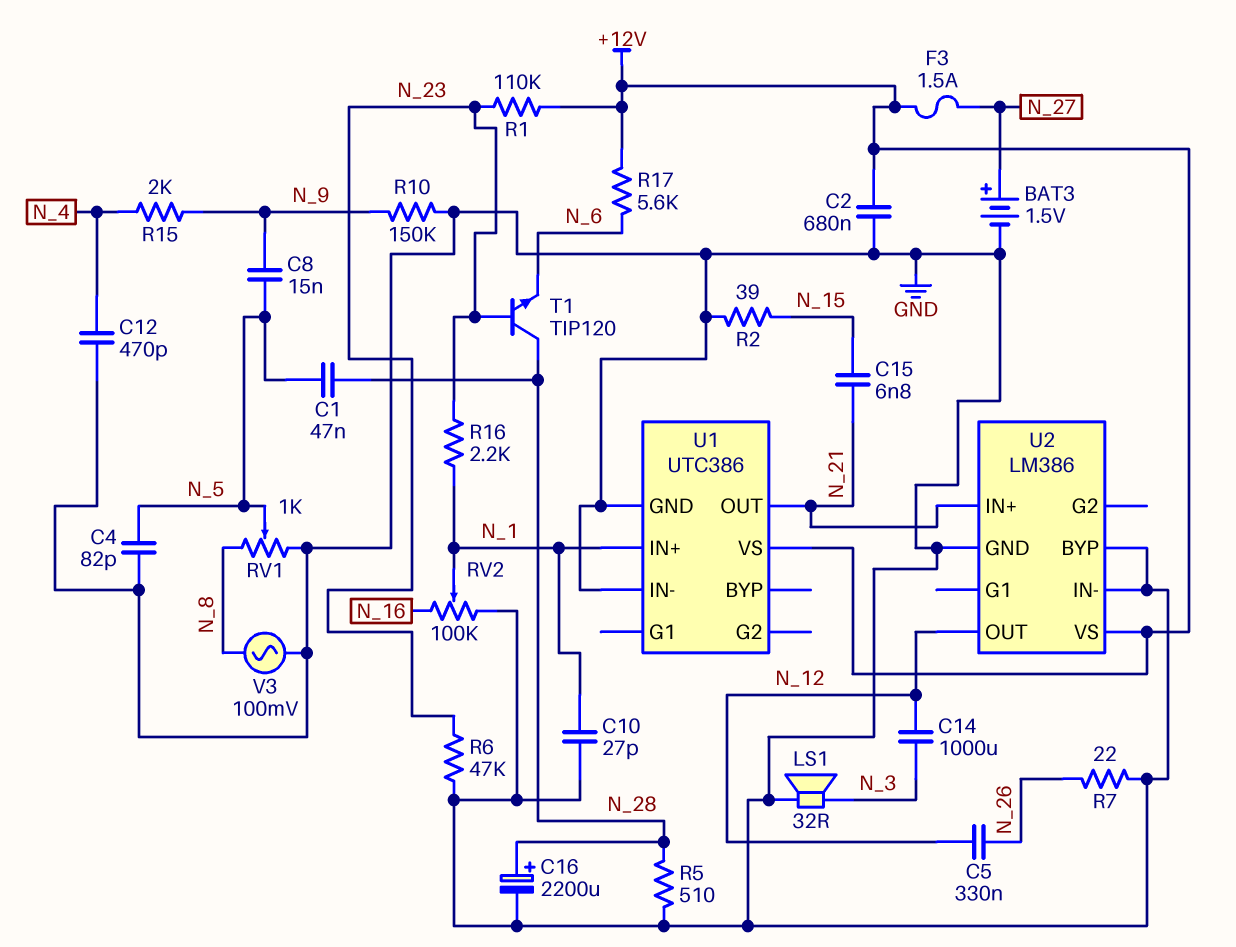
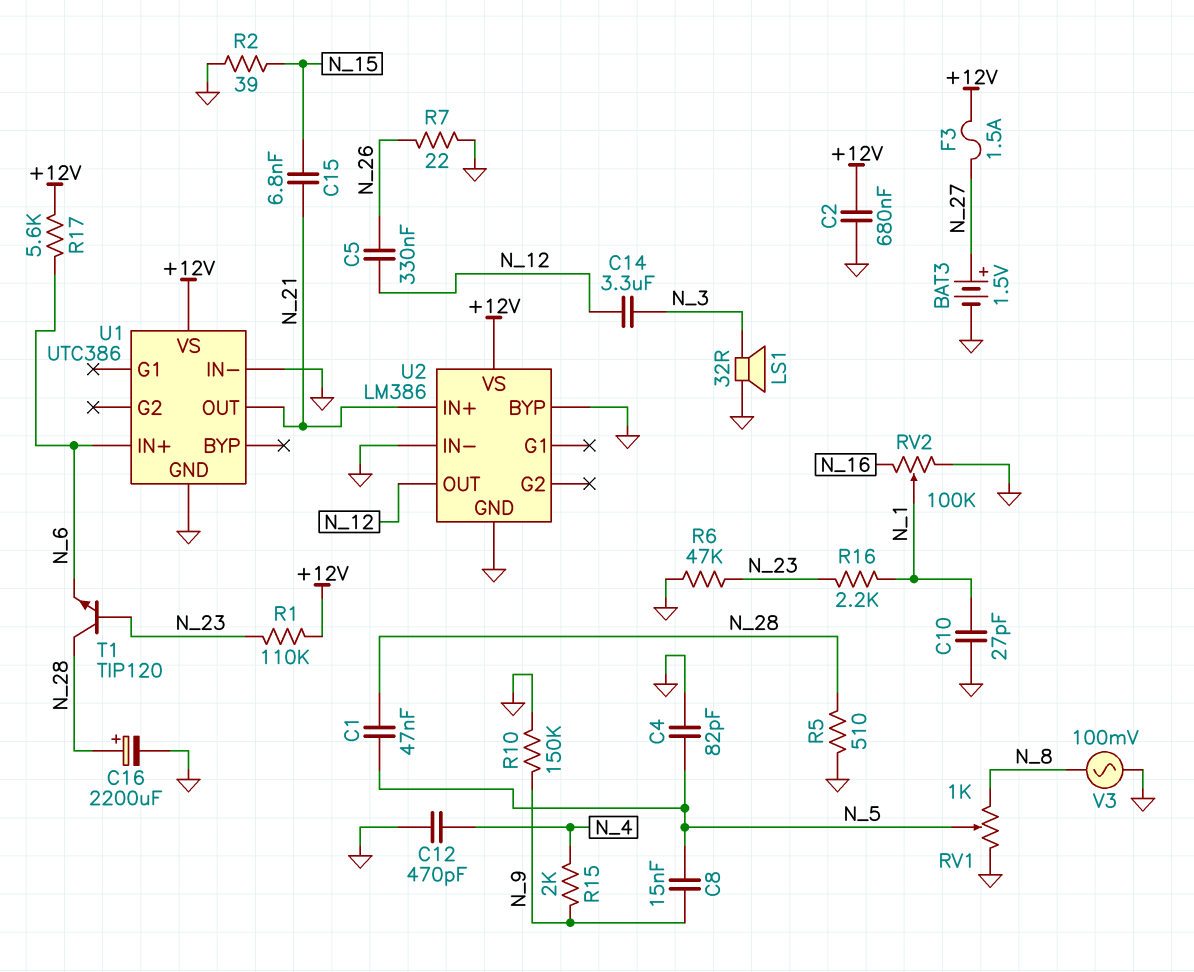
C14: 1000uF (N_3, N_12) -> 3.3uF (N_3, N_12)
U1 pin IN+: N_1 -> N_6

